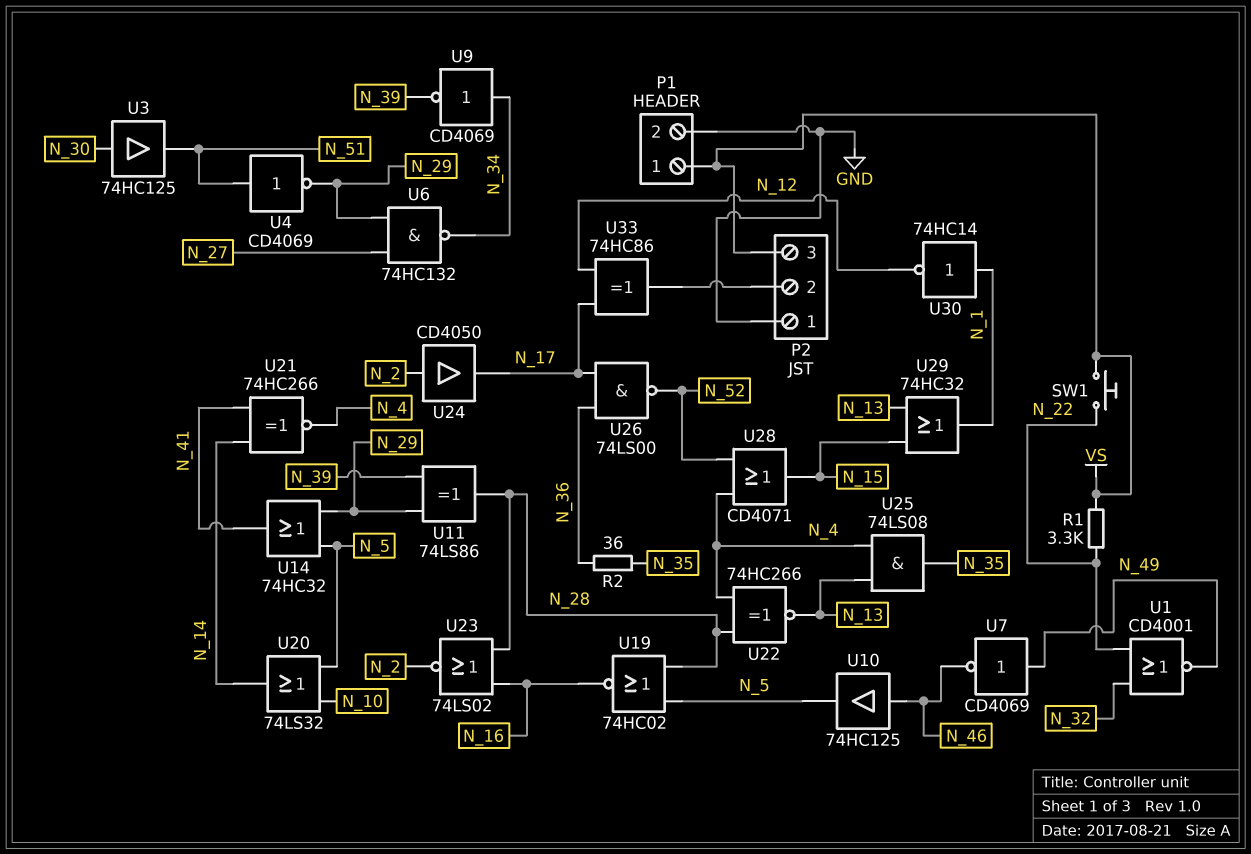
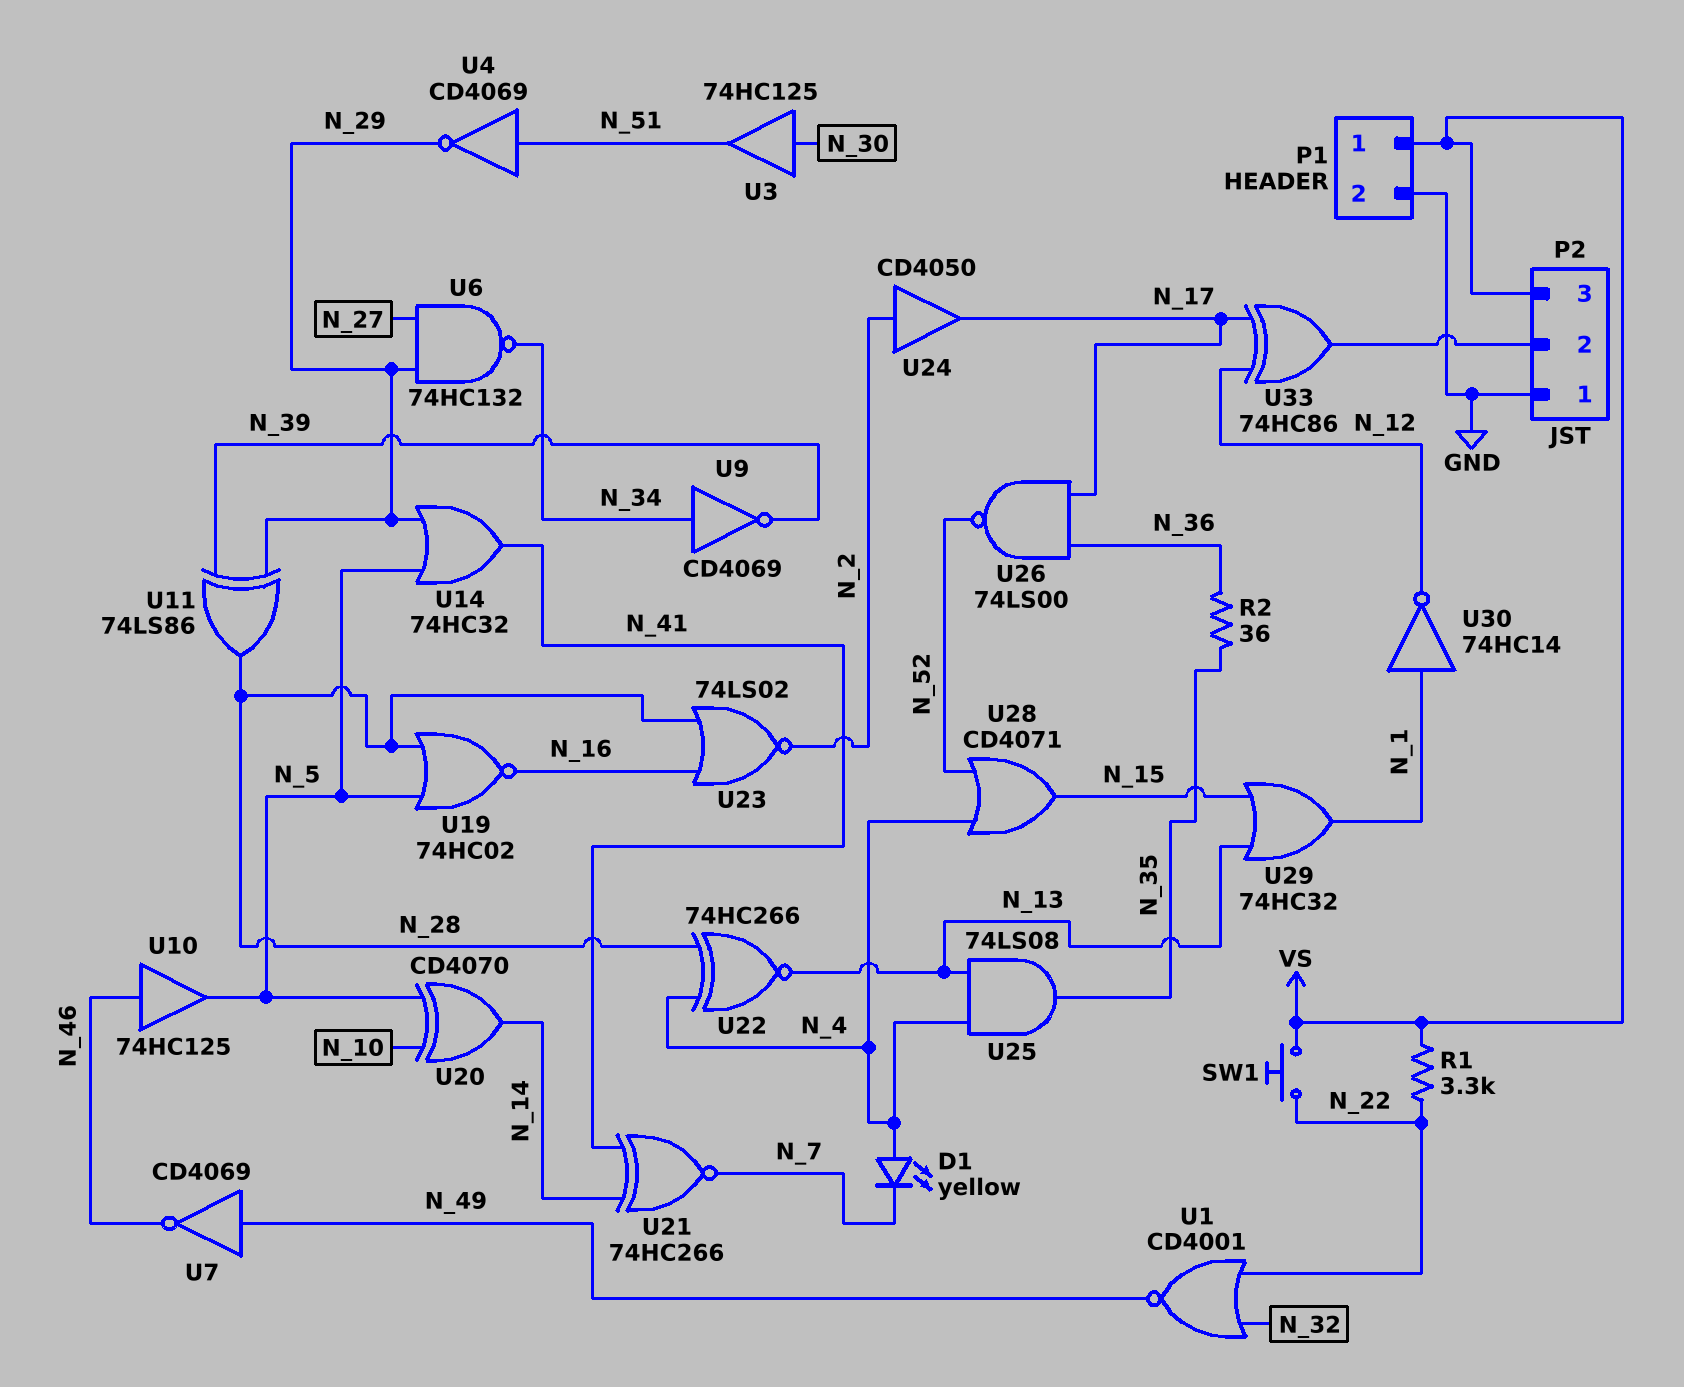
D1: none -> LED yellow (A N_4, K N_7)
U20: OR 74LS32 (in N_5, in N_10, out N_14) -> XOR CD4070 (in N_5, in N_10, out N_14)
U21: XNOR 74HC266 (in N_14, in N_41, out N_4) -> XNOR 74HC266 (in N_14, in N_41, out N_7)

